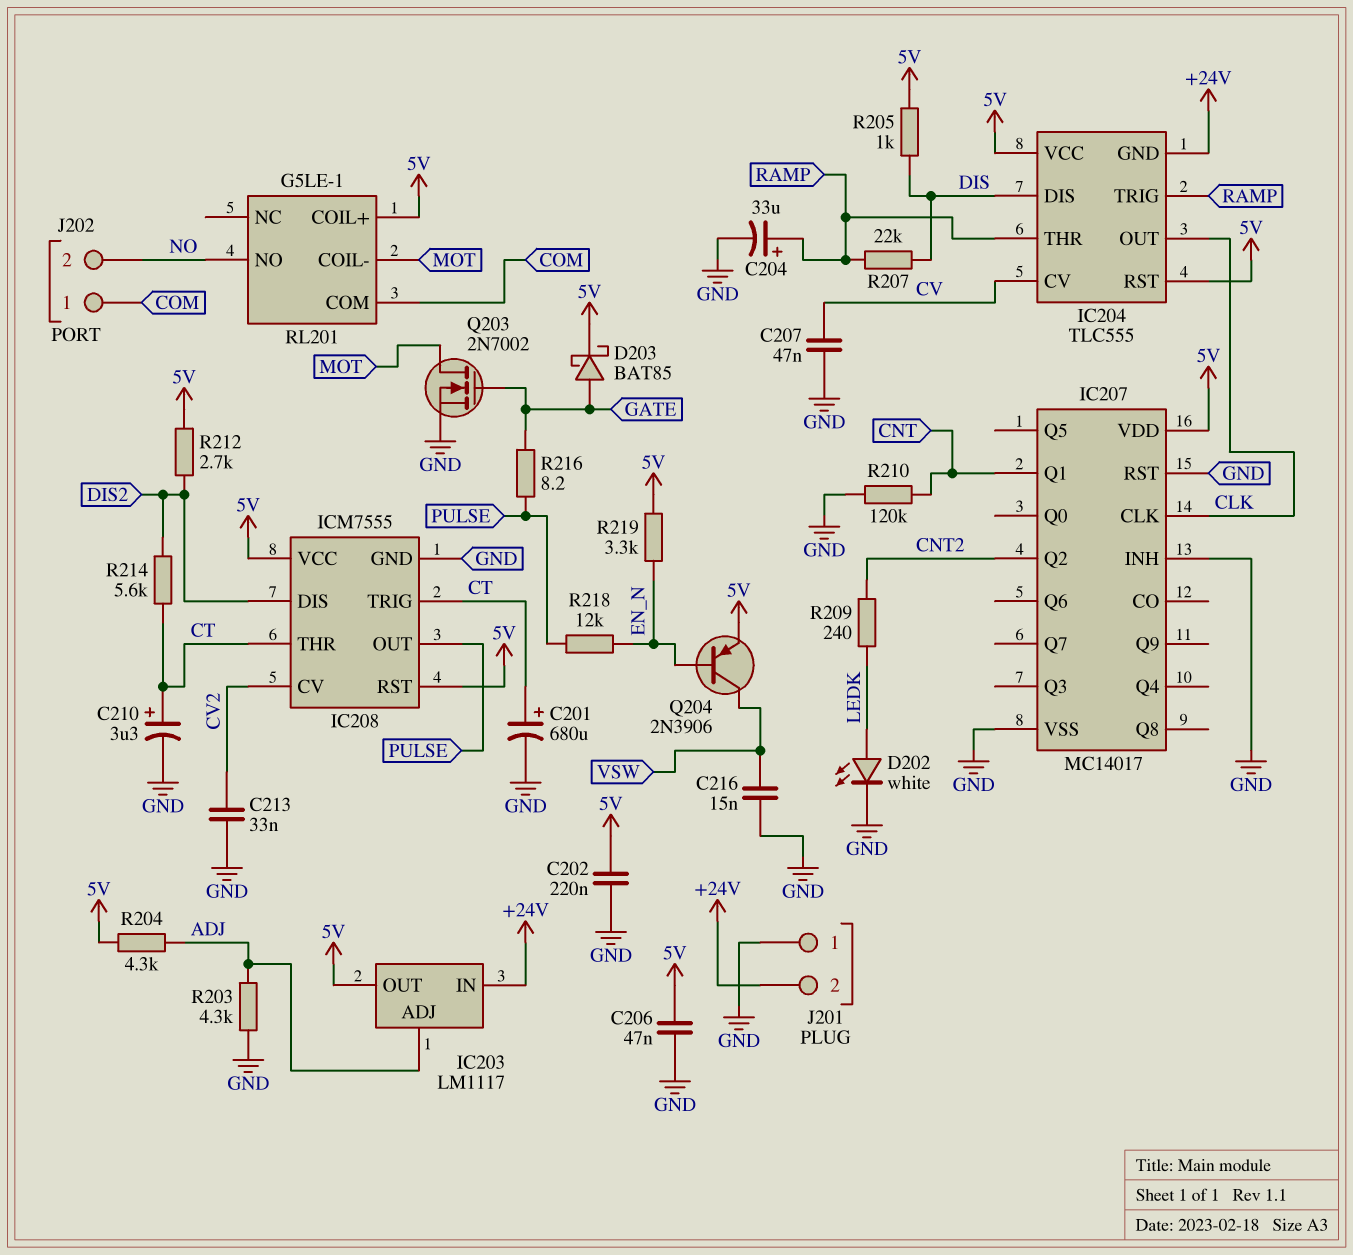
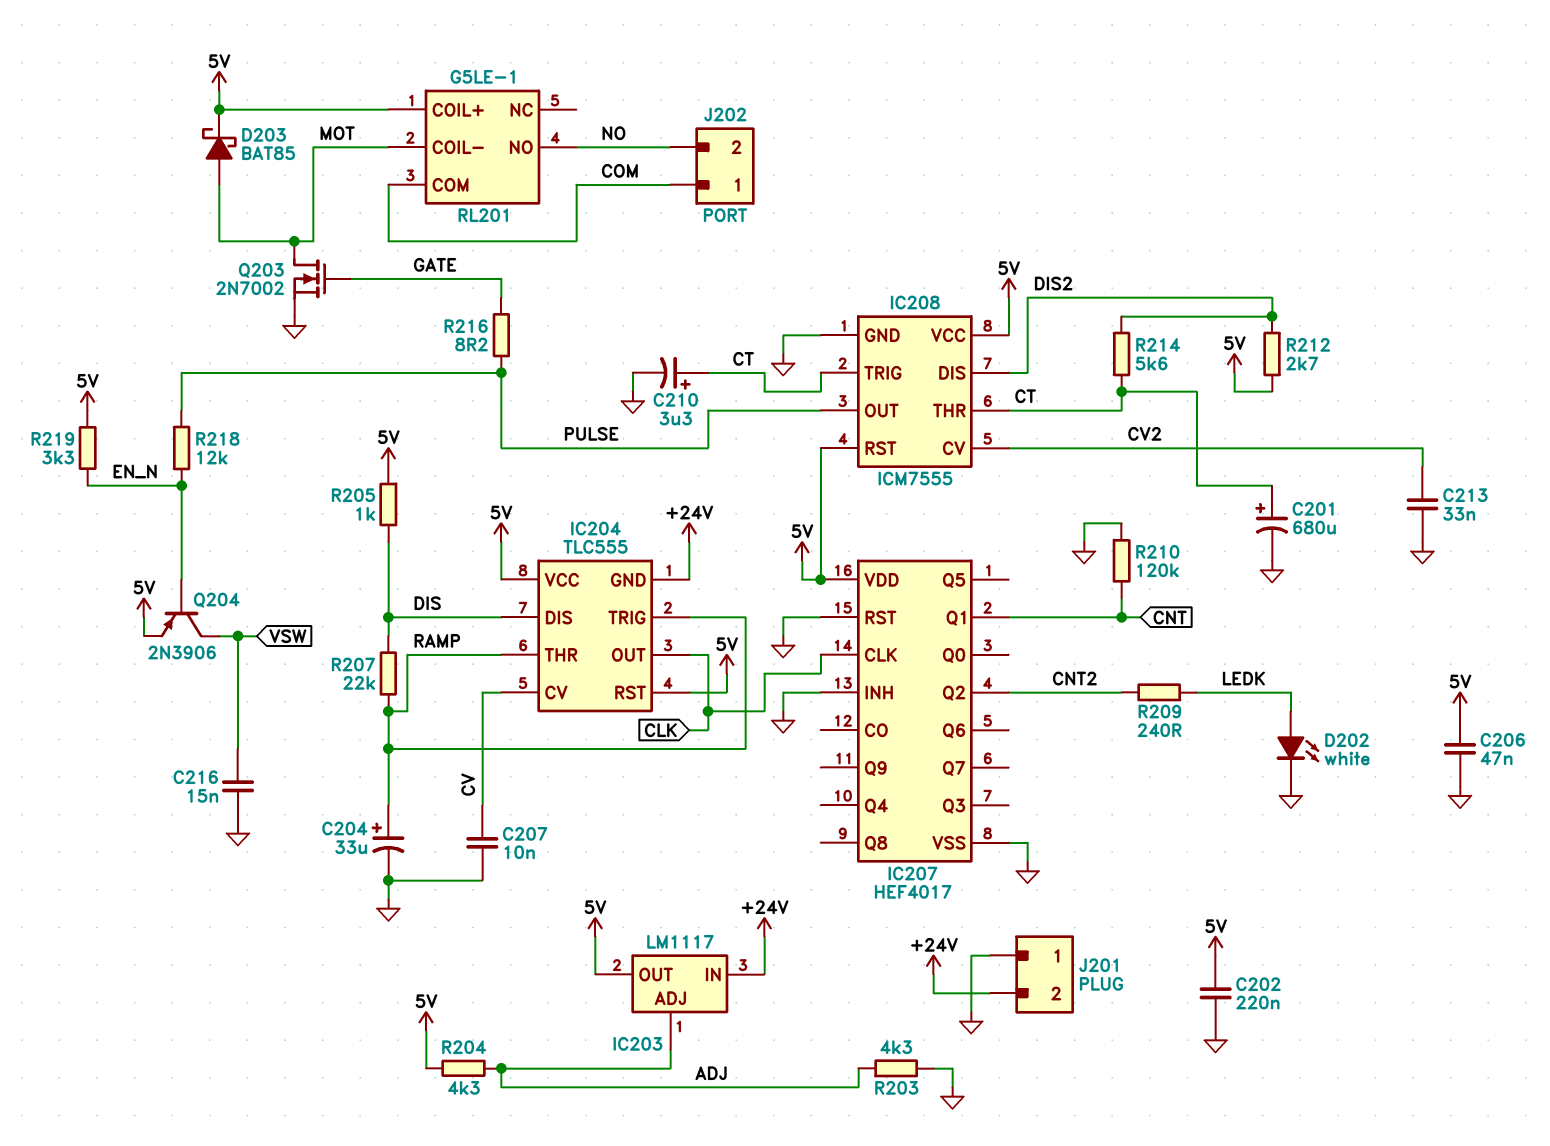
C207: 47nF (CV, GND) -> 10nF (CV, GND)
D203: schottky BAT85 (A GATE, K 5V) -> schottky BAT85 (A MOT, K 5V)
IC207: MC14017 -> HEF4017

